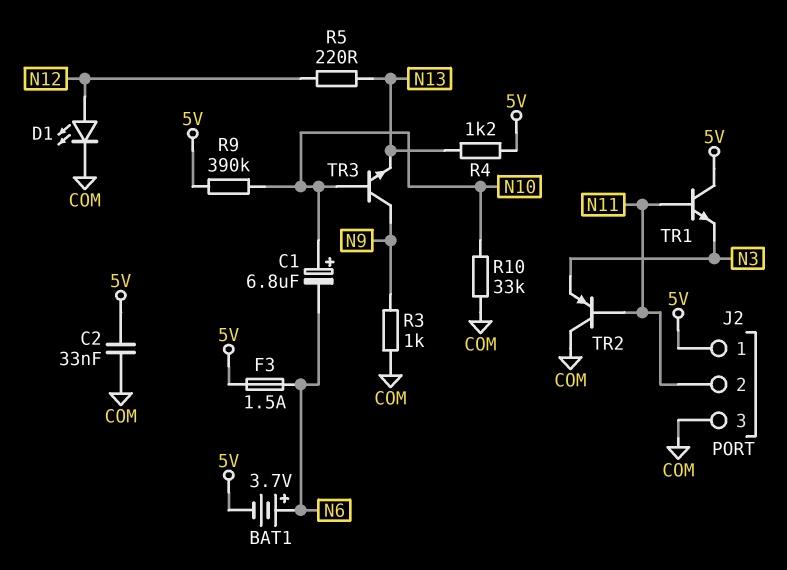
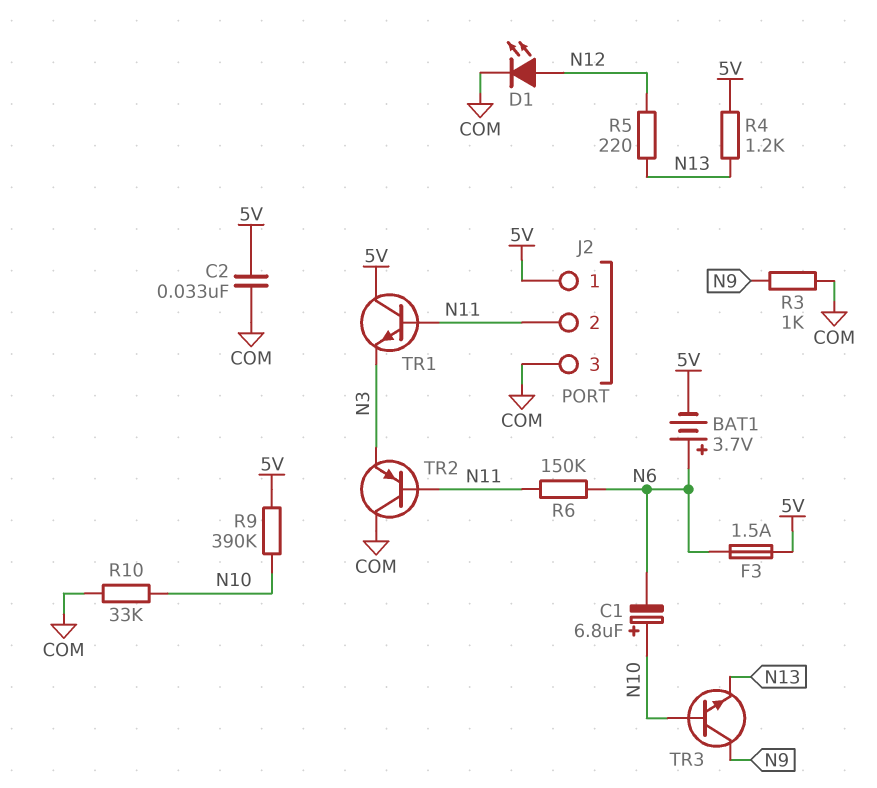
R6: none -> 150k (N6, N11)

